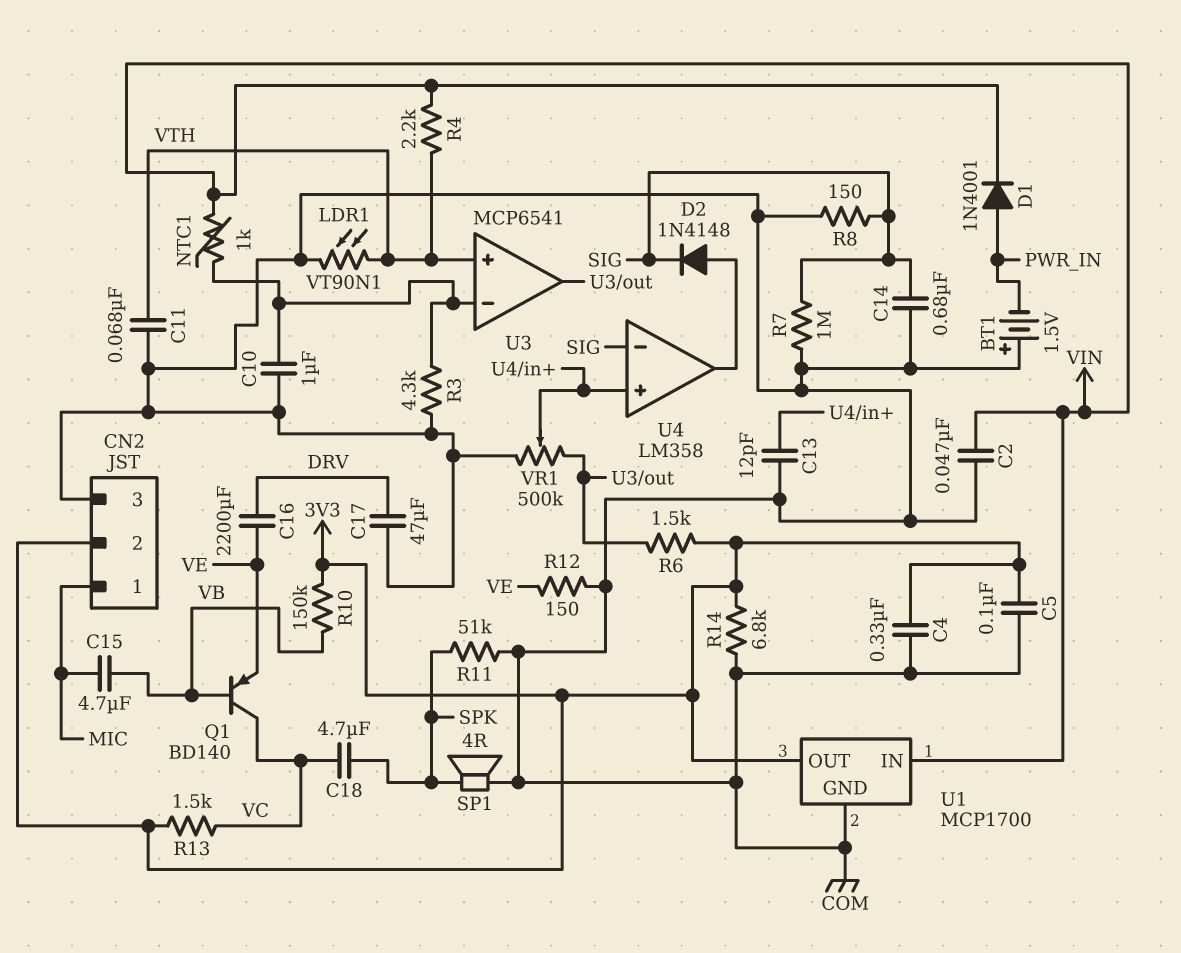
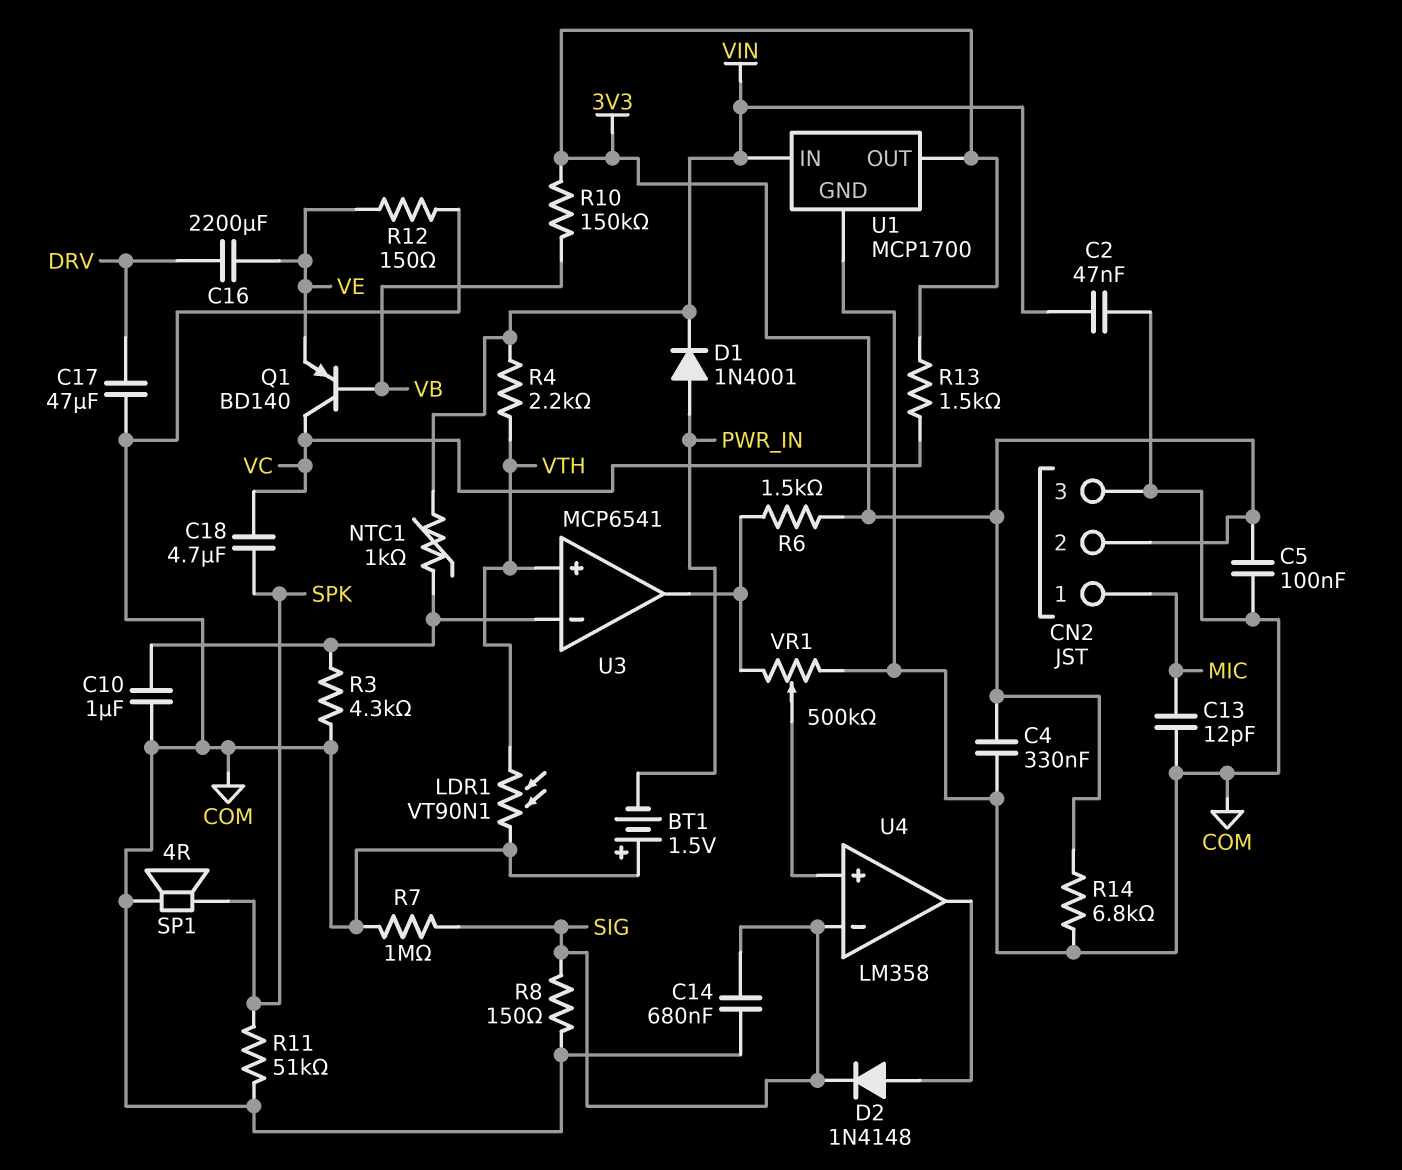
C11: 68nF (COM, VTH) -> none
C13: 12pF (COM, U4/in+) -> 12pF (COM, MIC)
C15: 4.7uF (MIC, VB) -> none

